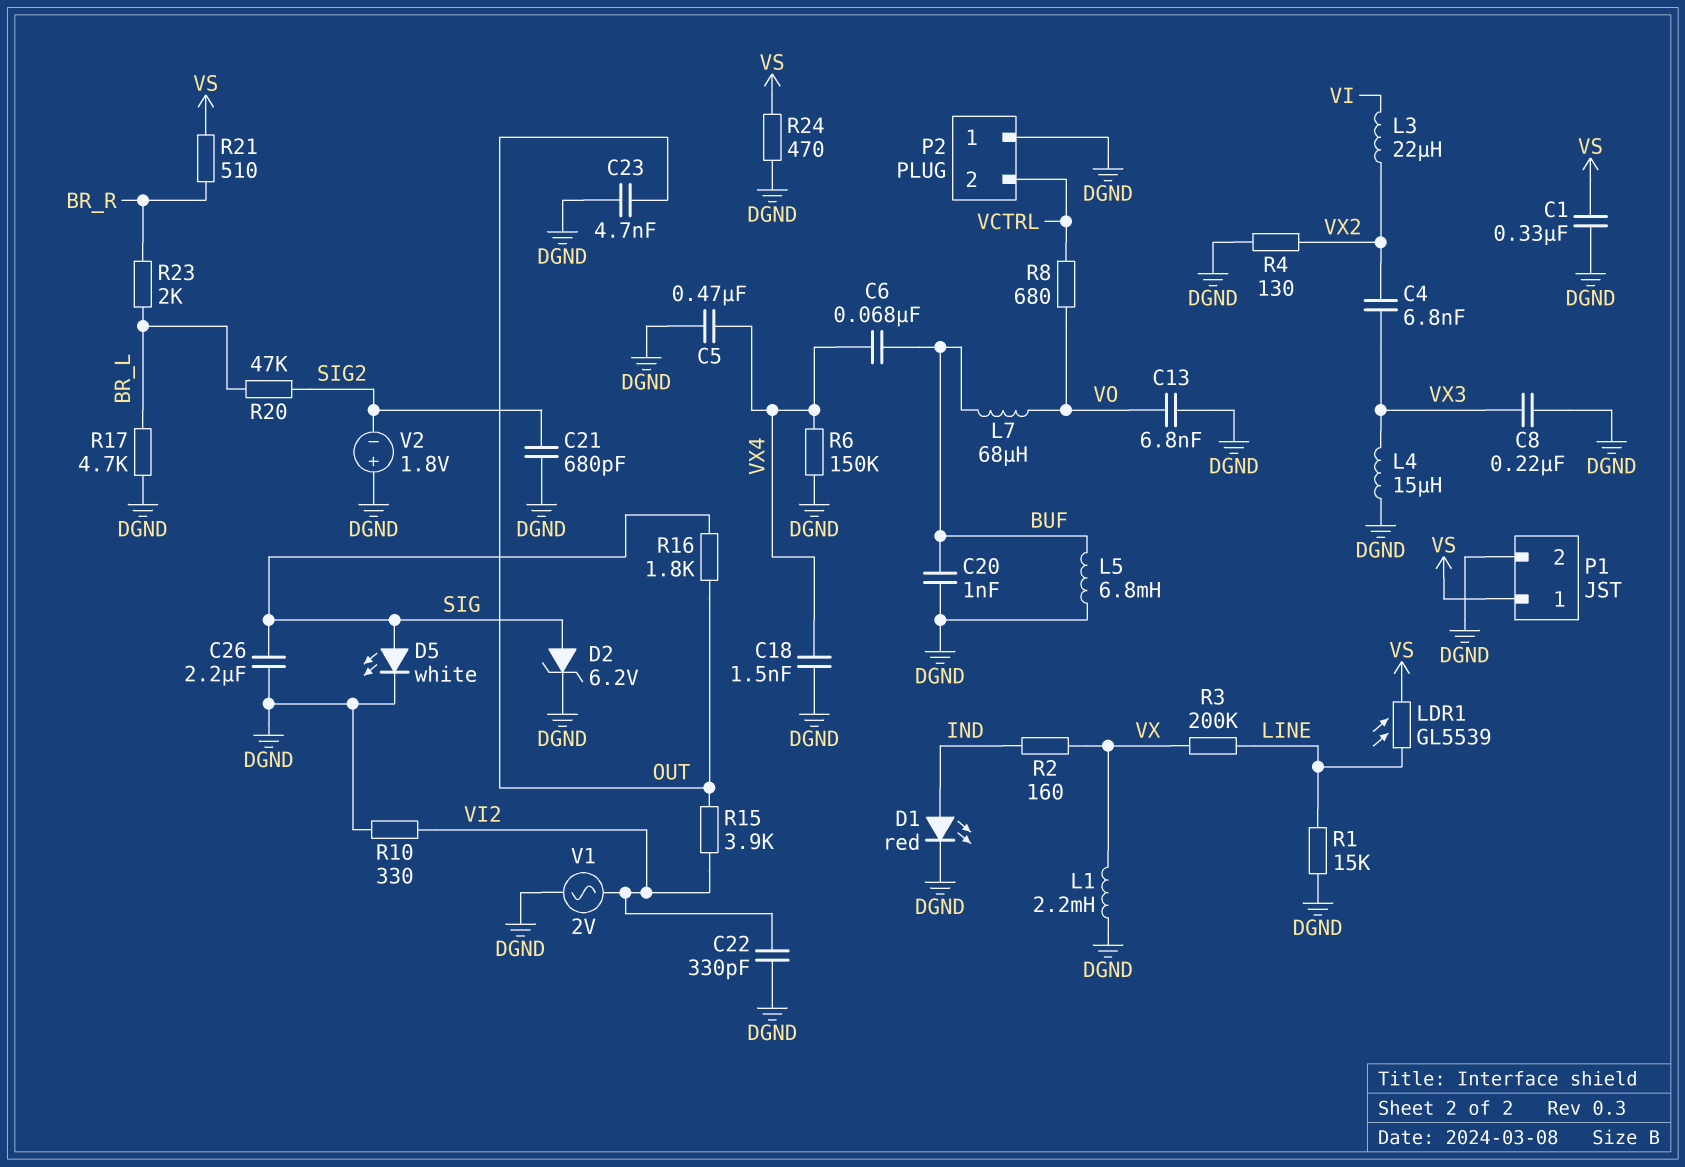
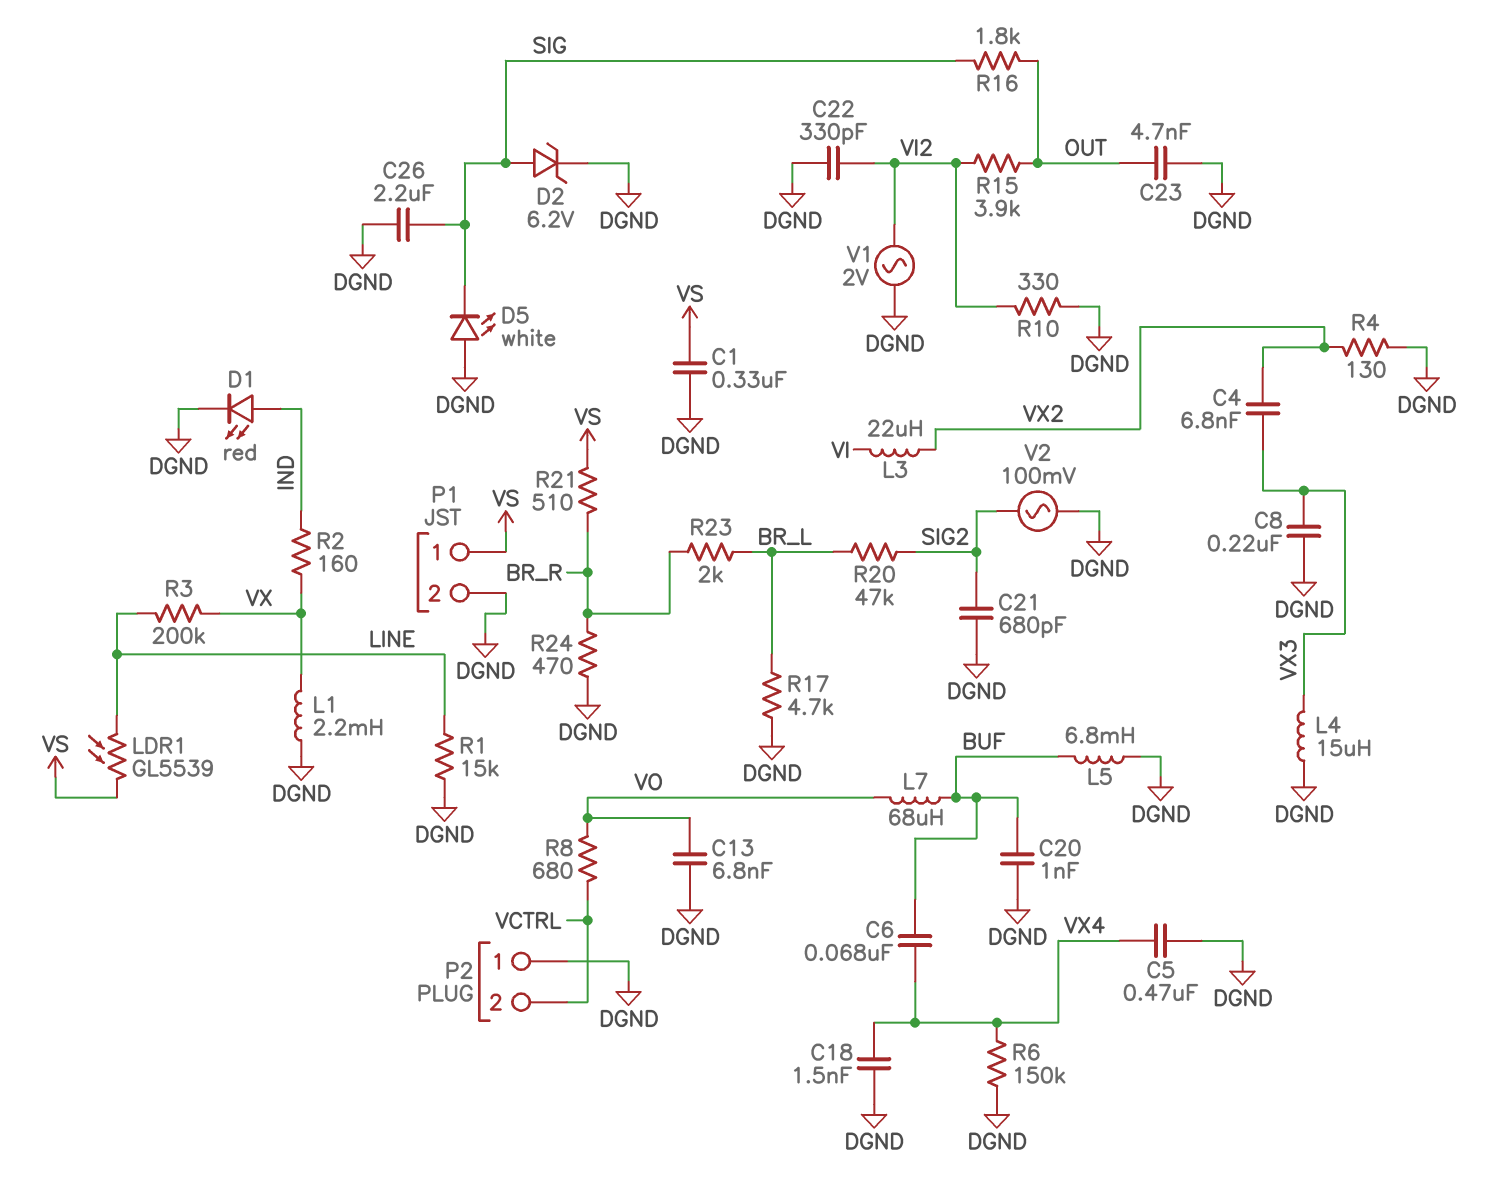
D5: LED white (A SIG, K DGND) -> LED white (A DGND, K SIG)
R24: 470 (DGND, VS) -> 470 (BR_R, DGND)
V2: 1.8V (plus DGND, minus SIG2) -> AC 100mV (DGND, SIG2)

